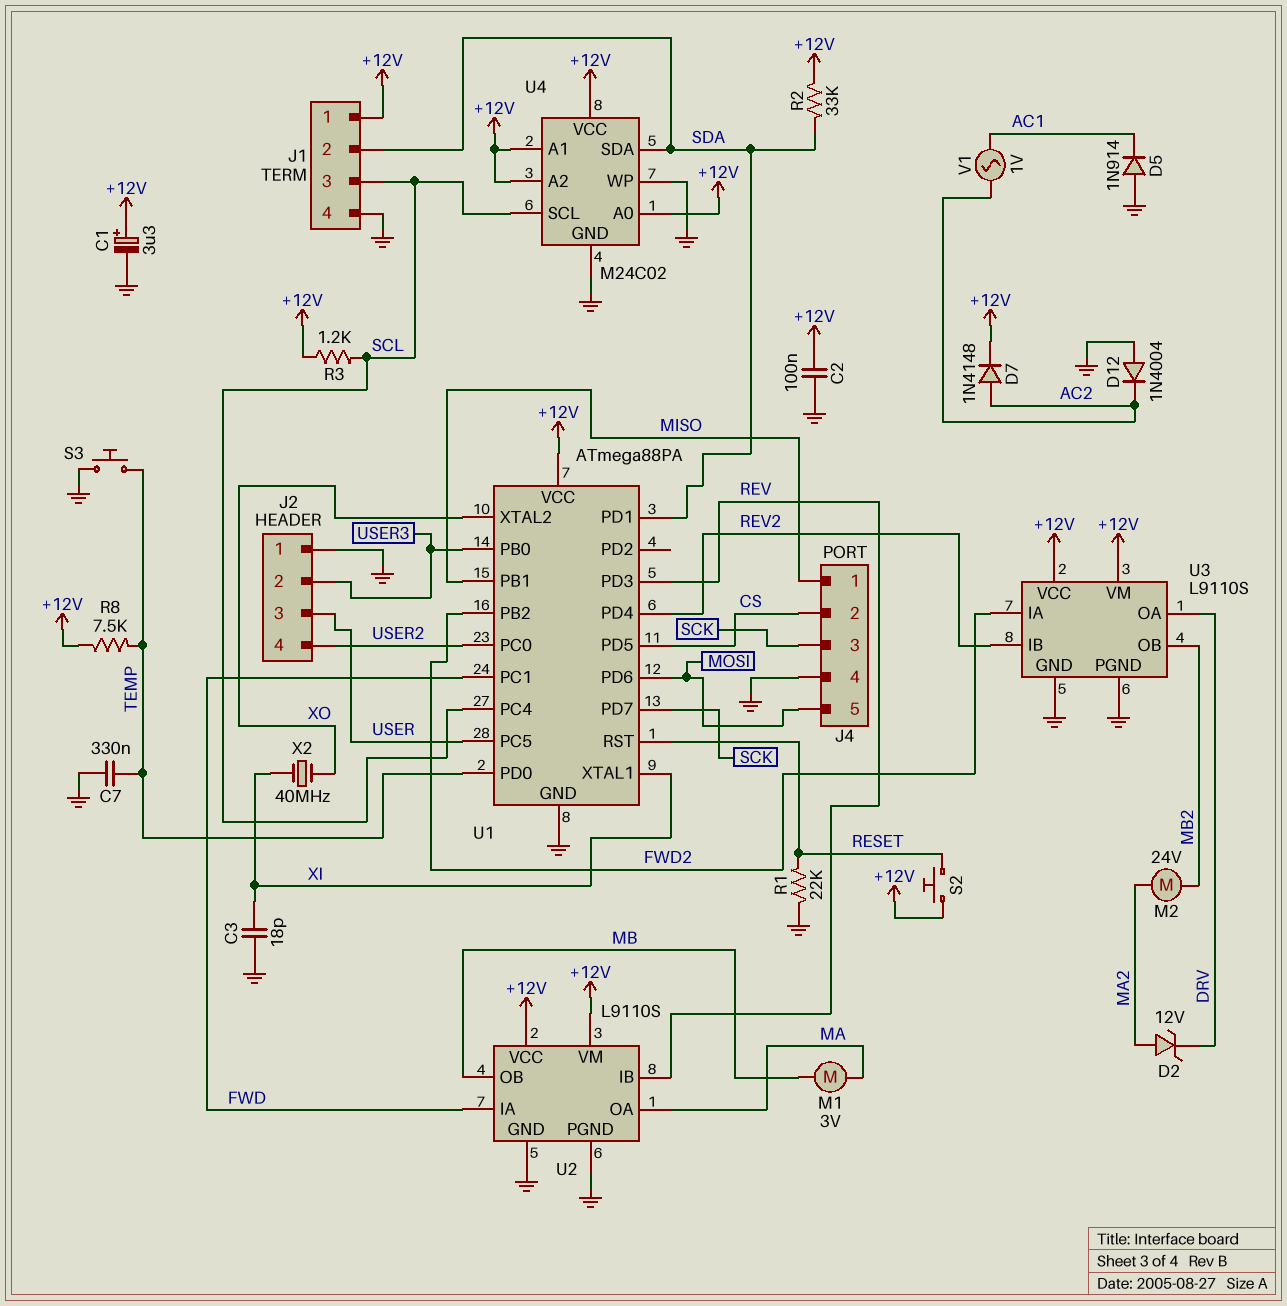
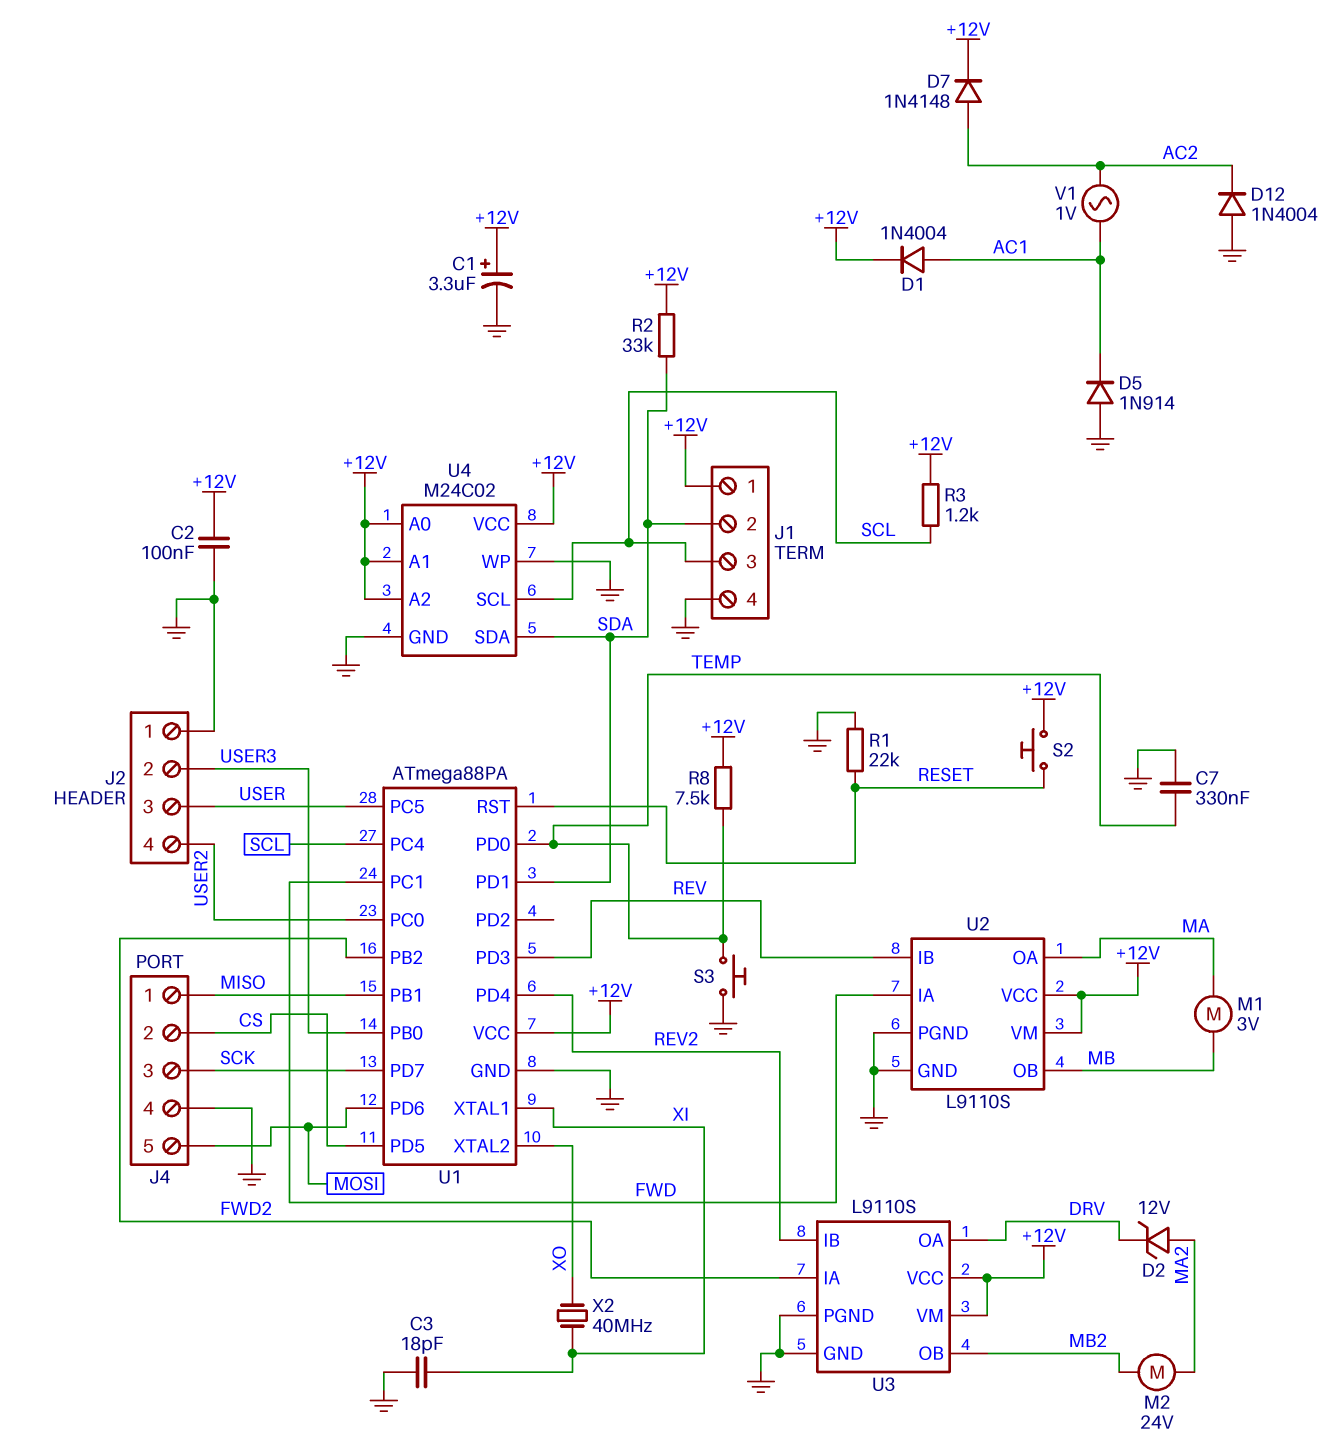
D1: none -> diode 1N4004 (A AC1, K +12V)

